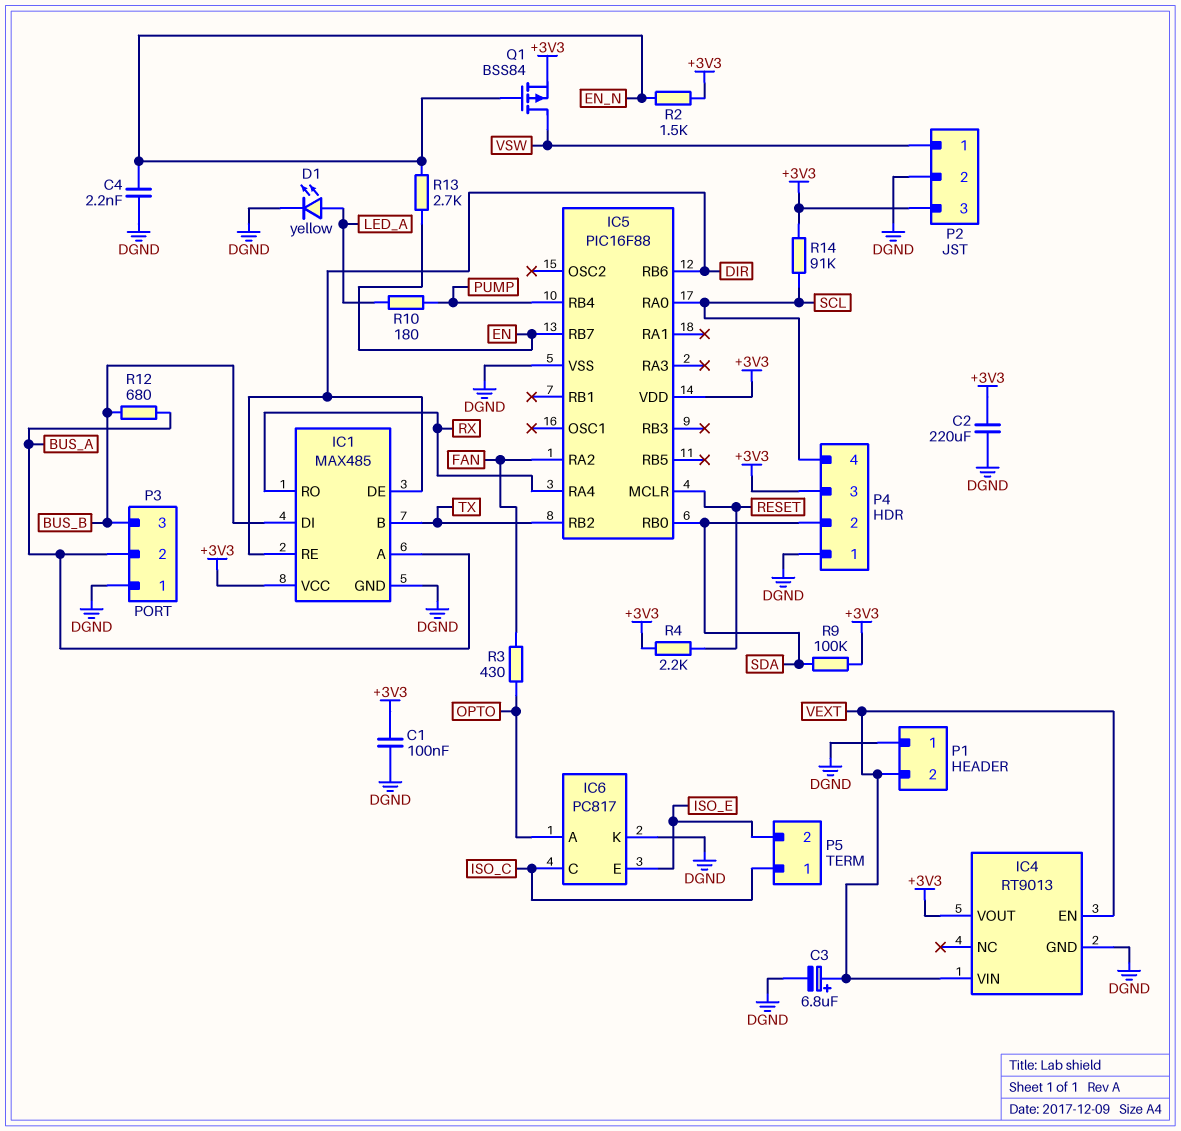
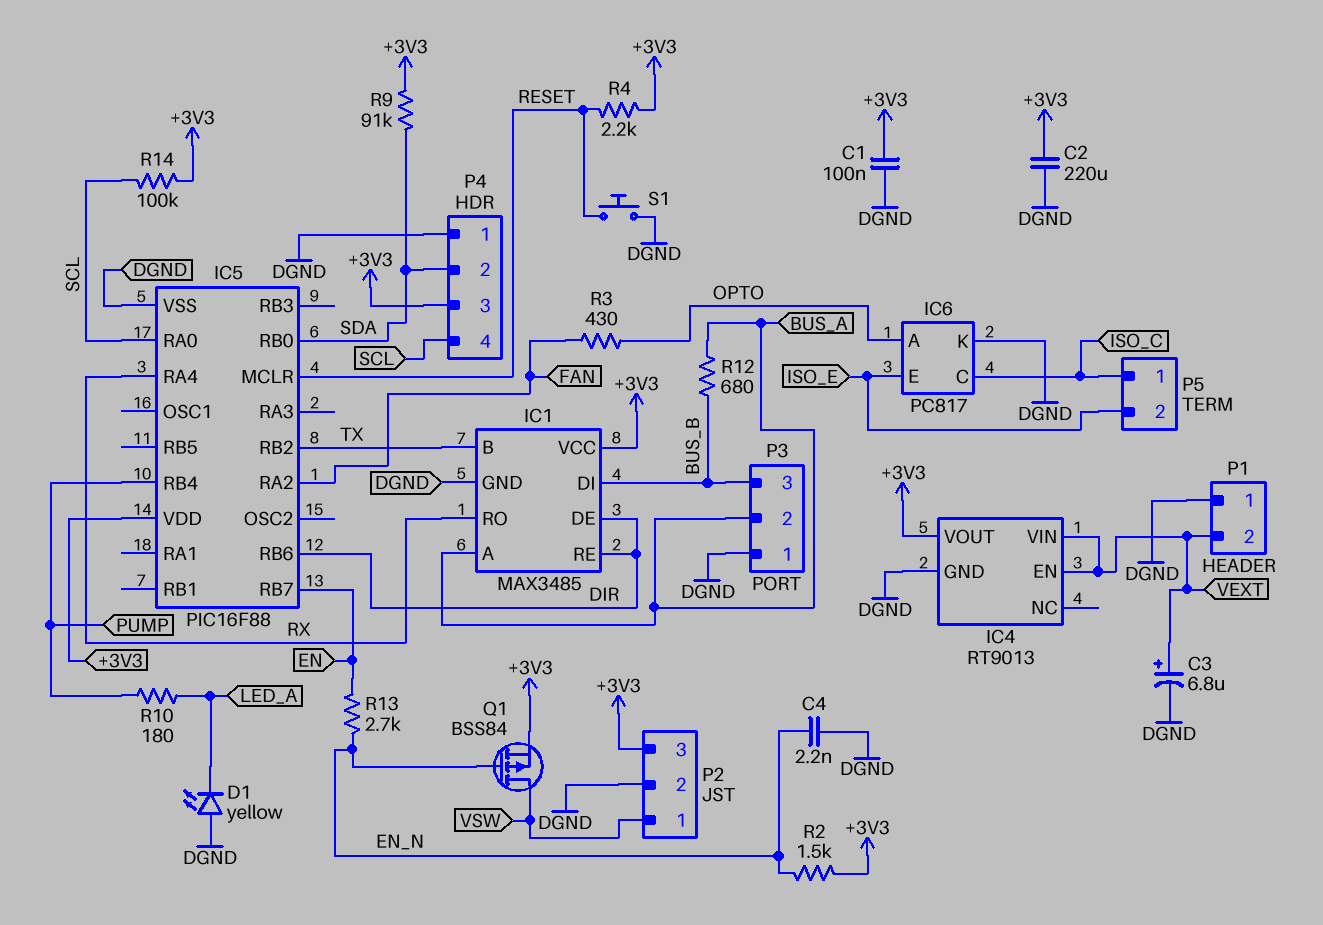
D1: LED yellow (A LED_A, K DGND) -> LED yellow (A DGND, K LED_A)
IC1: MAX485 -> MAX3485
R9: 100k (+3V3, SDA) -> 91k (+3V3, SDA)
R14: 91k (+3V3, SCL) -> 100k (+3V3, SCL)
S1: none -> button (DGND, RESET)

